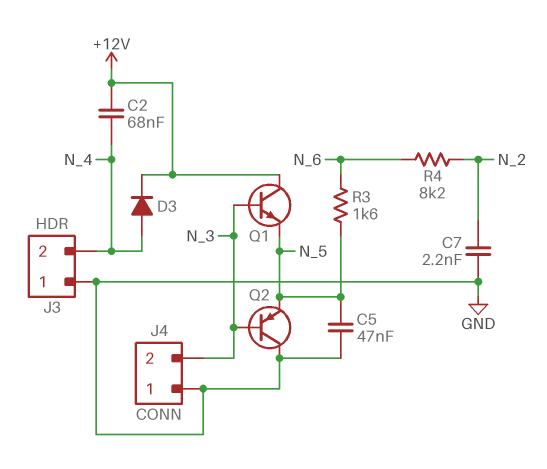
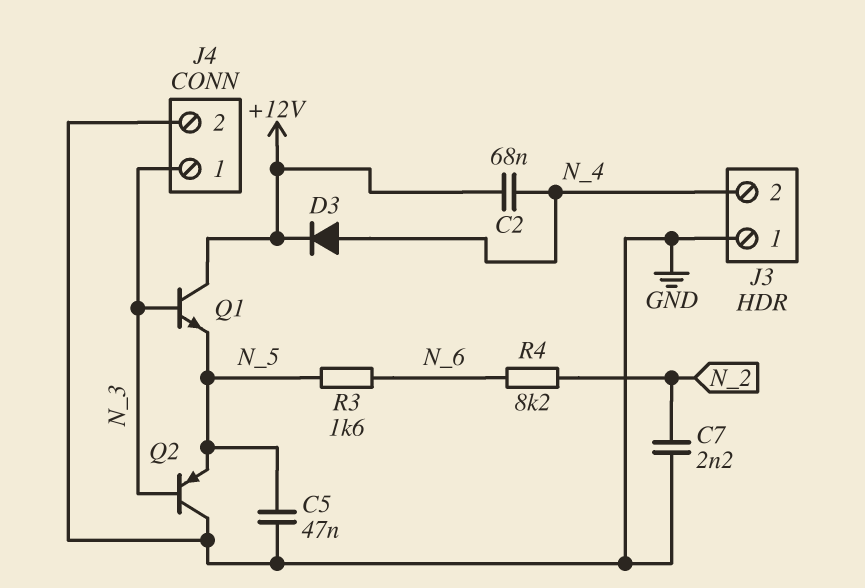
J4 pin 1: GND -> N_3
J4 pin 2: N_3 -> GND

